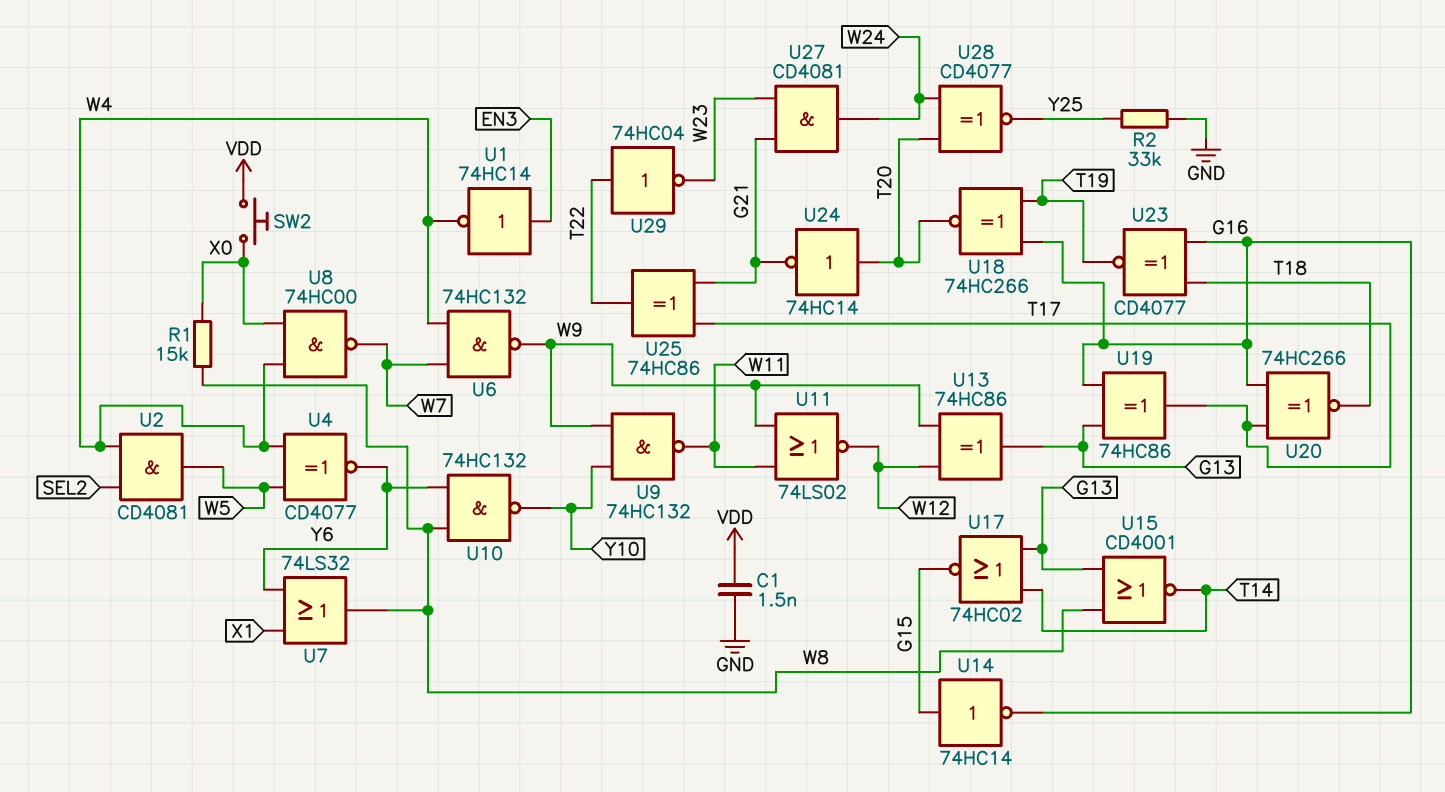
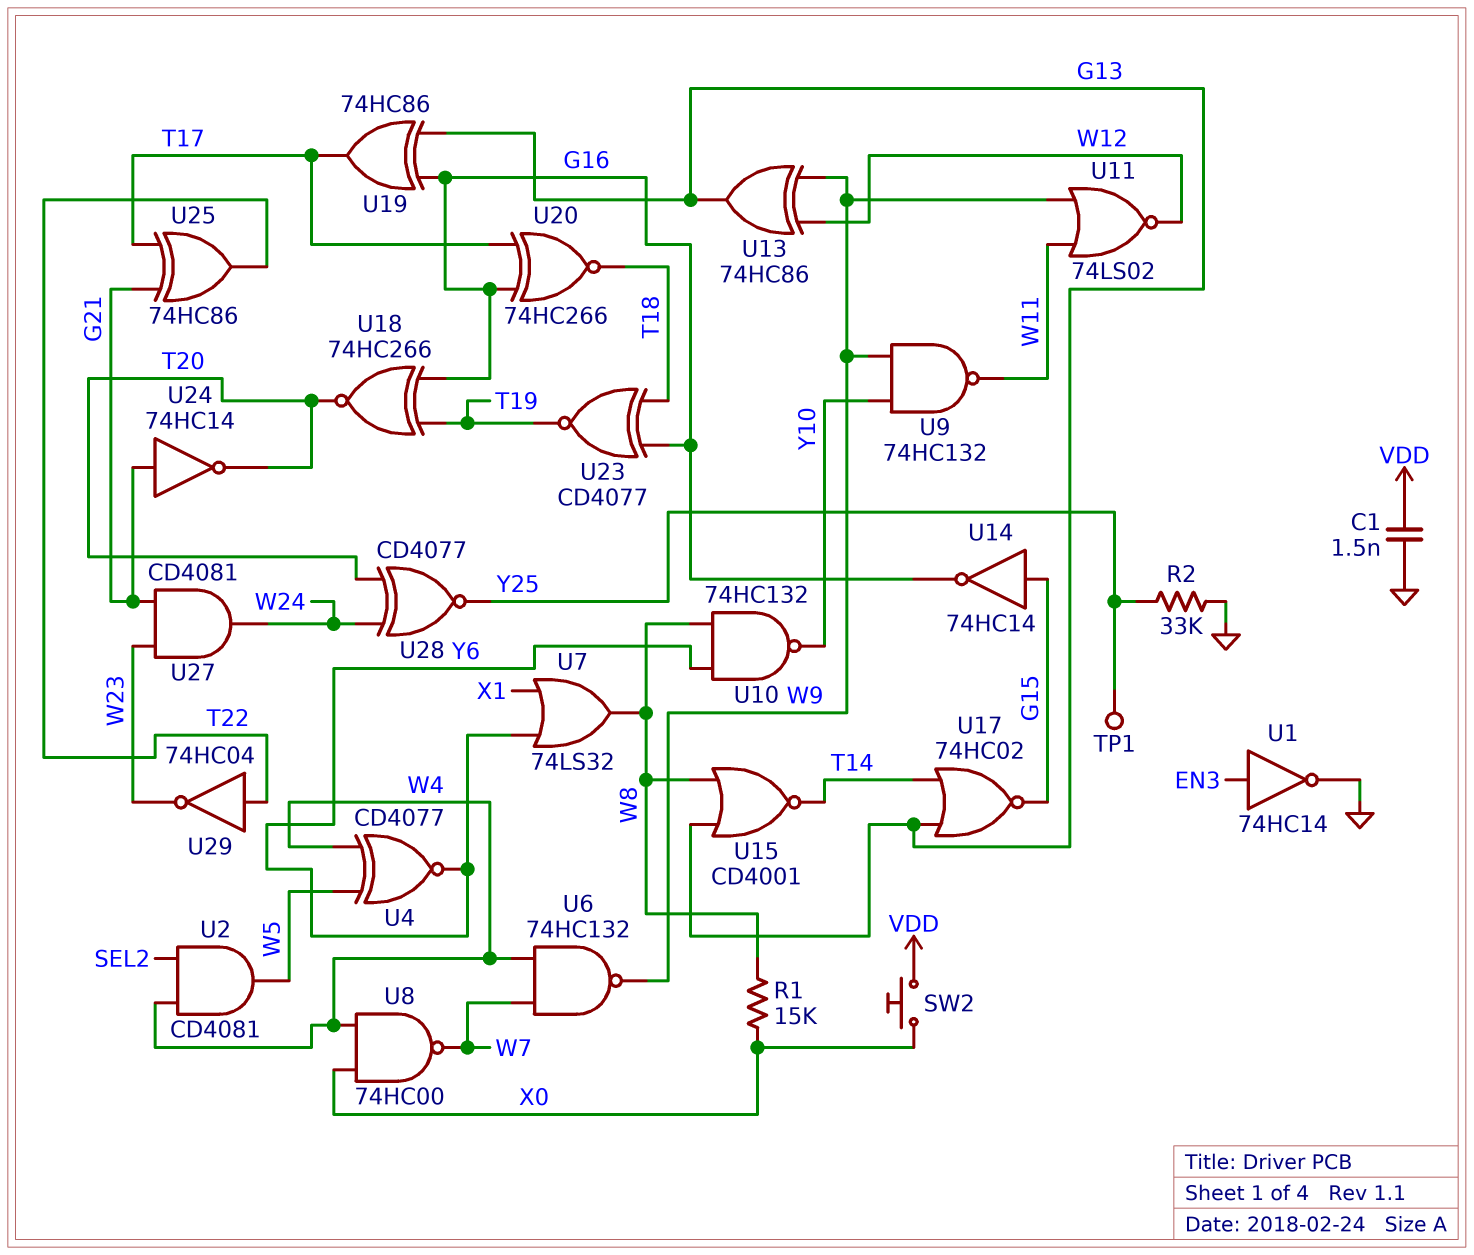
TP1: none -> test point (Y25)
U1: NOT 74HC14 (in EN3, out W4) -> NOT 74HC14 (in EN3, out GND)
U24: NOT 74HC14 (in T20, out G21) -> NOT 74HC14 (in G21, out T20)

